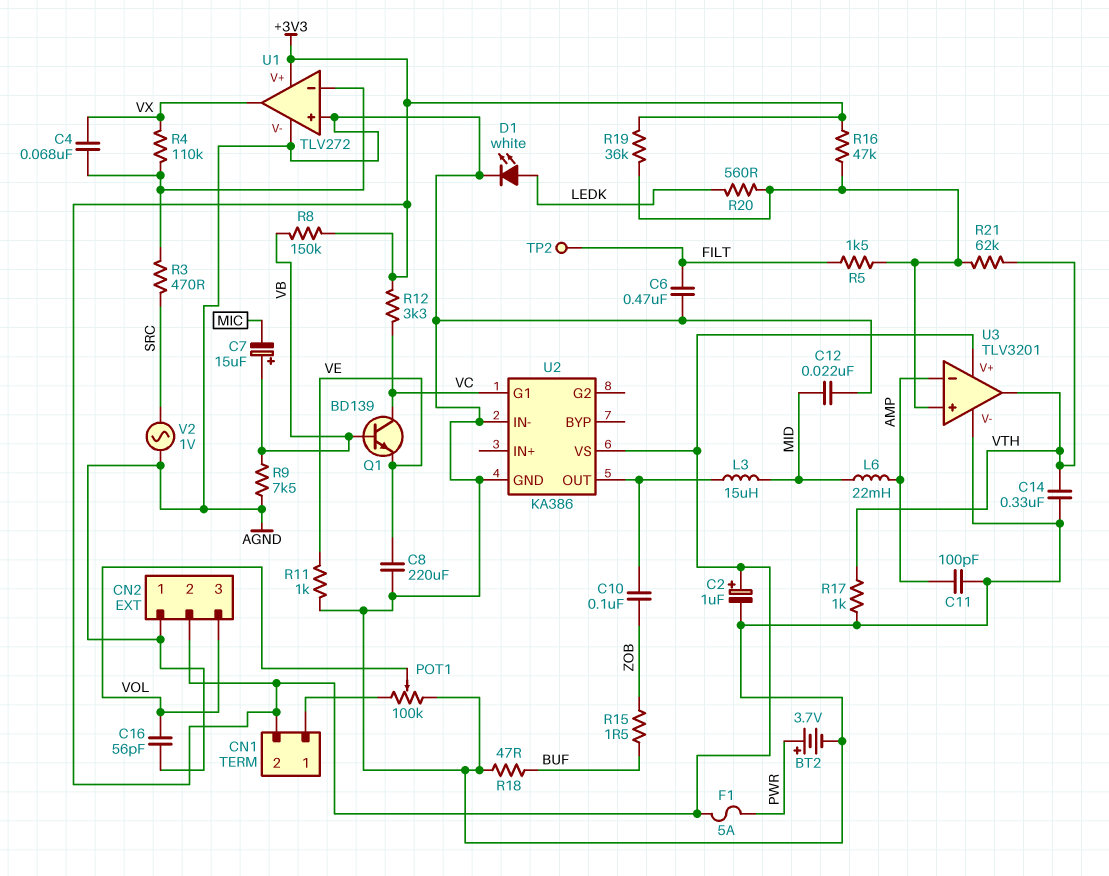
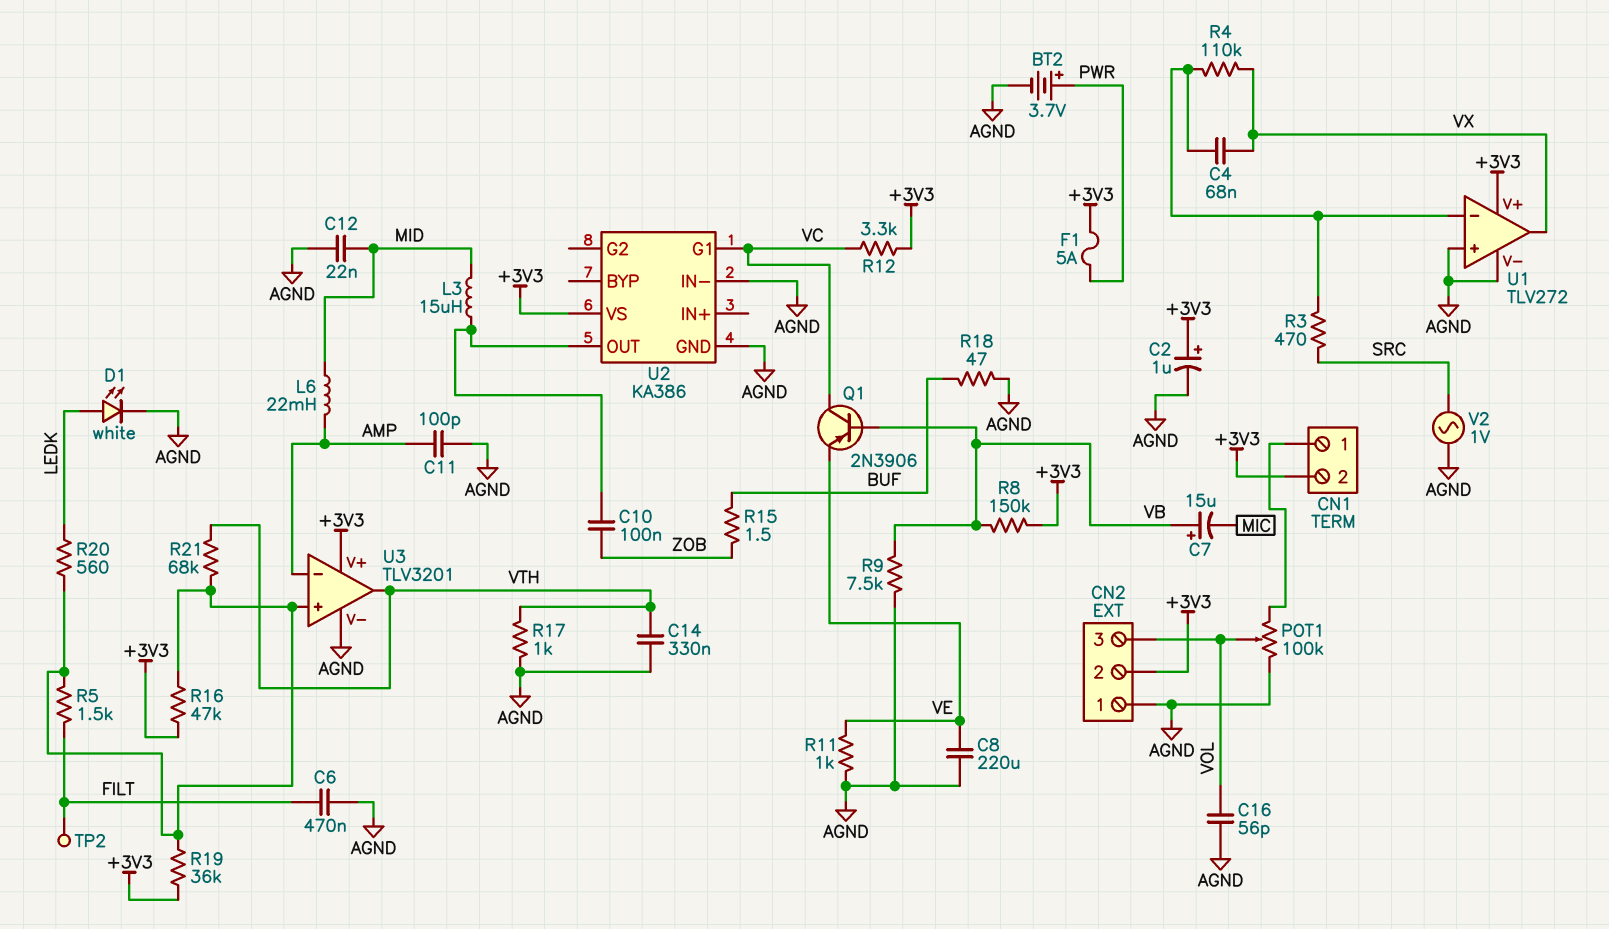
Q1: NPN BD139 (B VB, C VC, E VE) -> PNP 2N3906 (B VB, C VC, E VE)
R21: 62k (U3/in+, VTH) -> 68k (U3/in+, VTH)

